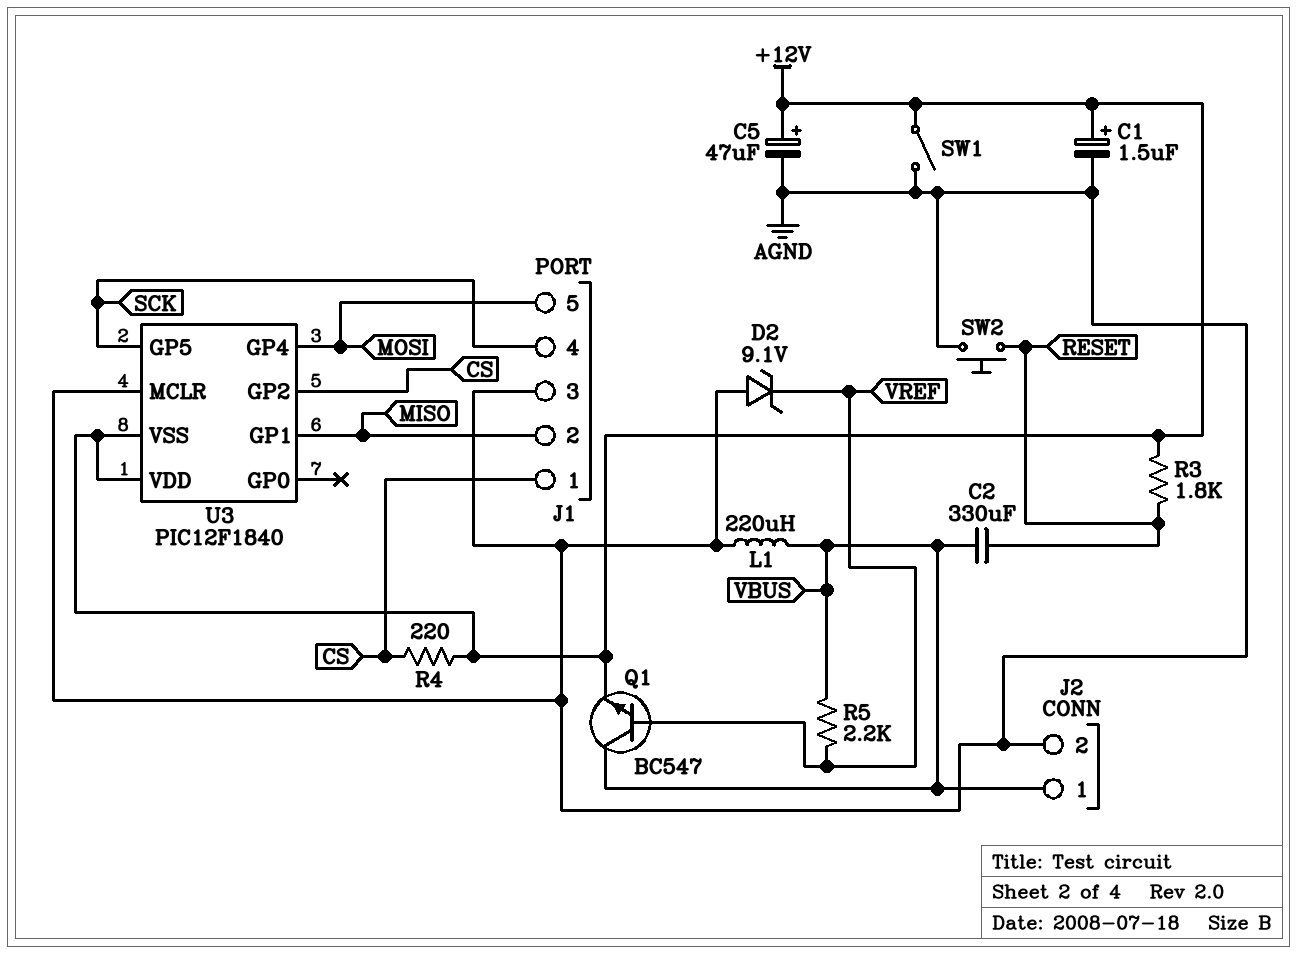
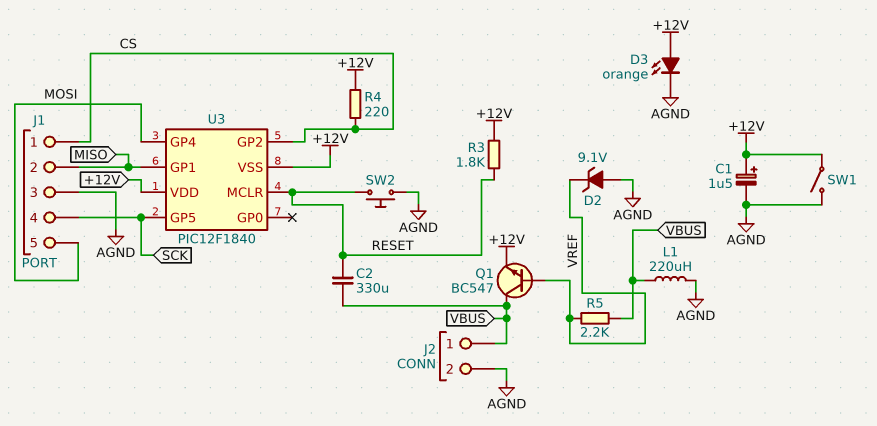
C5: 47uF (plus +12V, minus AGND) -> none
D3: none -> LED orange (A +12V, K AGND)
U3 pin MCLR: AGND -> RESET

